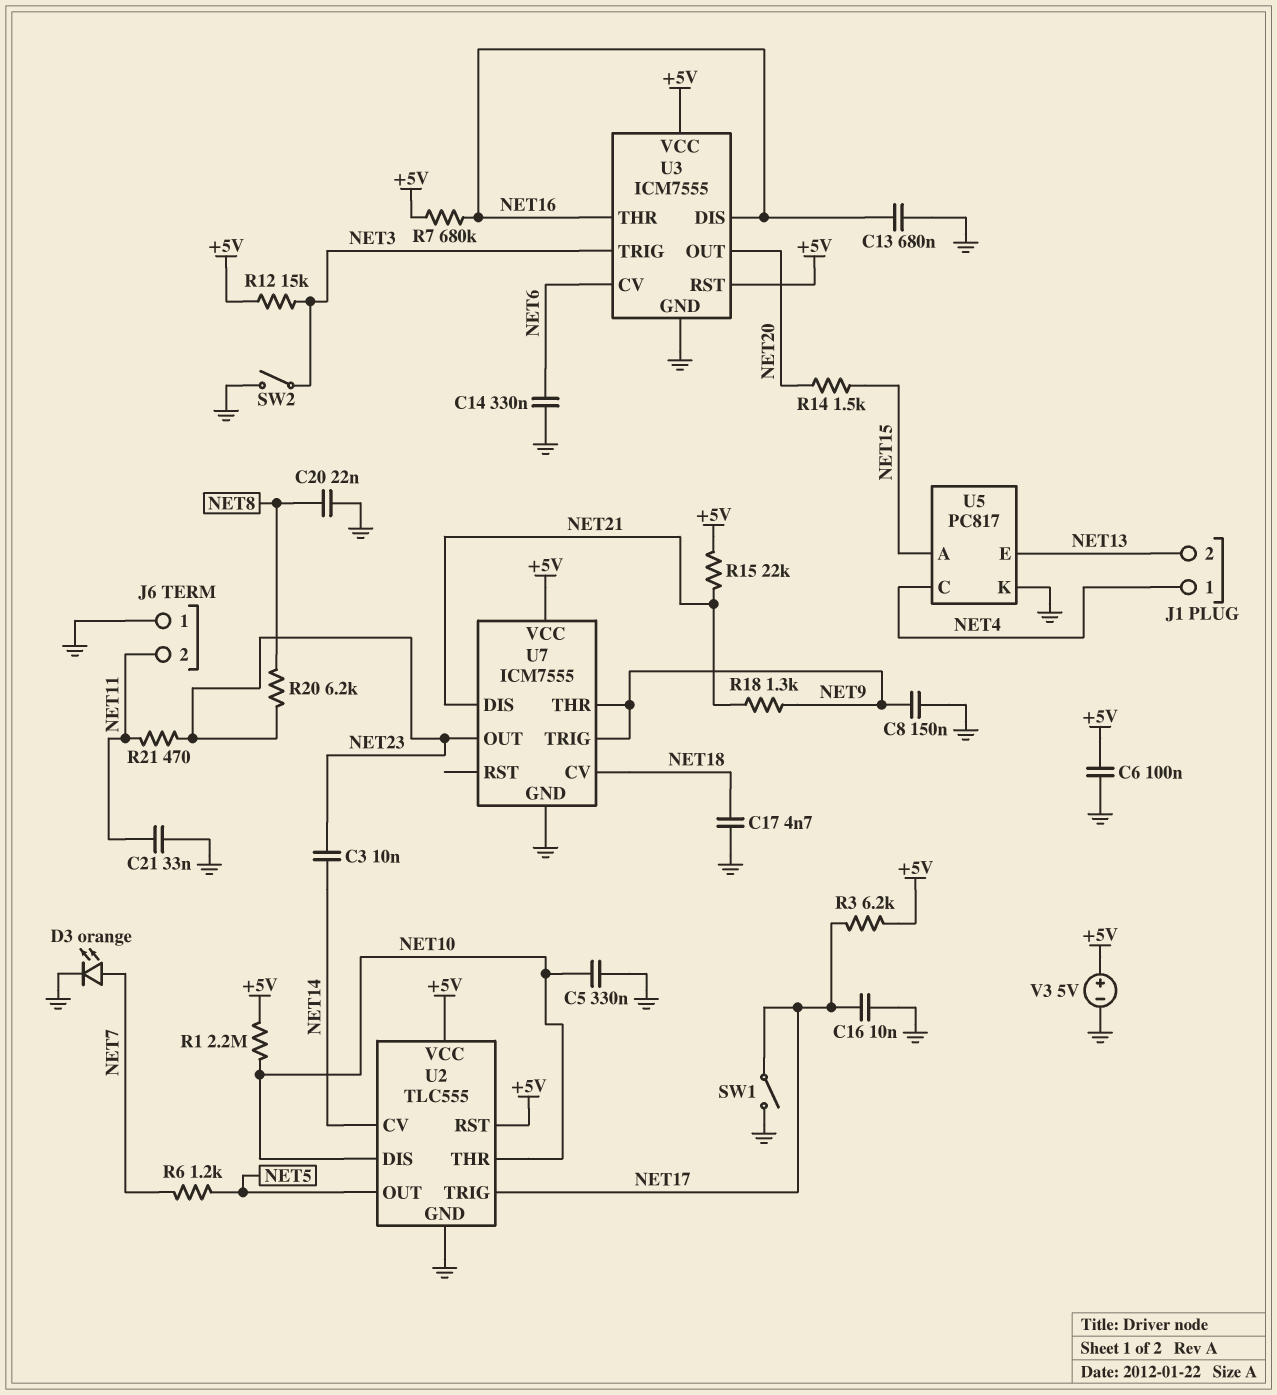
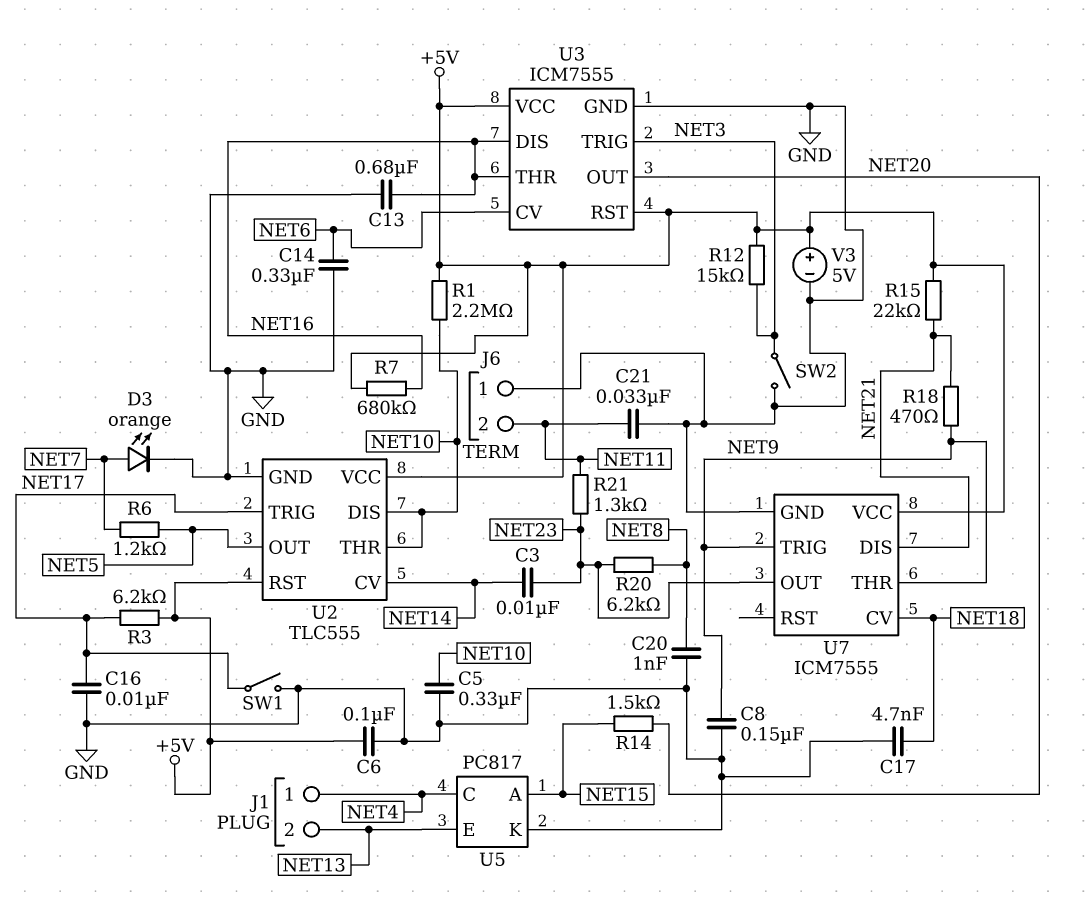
C20: 22nF (GND, NET8) -> 1nF (GND, NET8)
R18: 1.3k (NET9, NET21) -> 470 (NET9, NET21)
R21: 470 (NET11, NET23) -> 1.3k (NET11, NET23)

